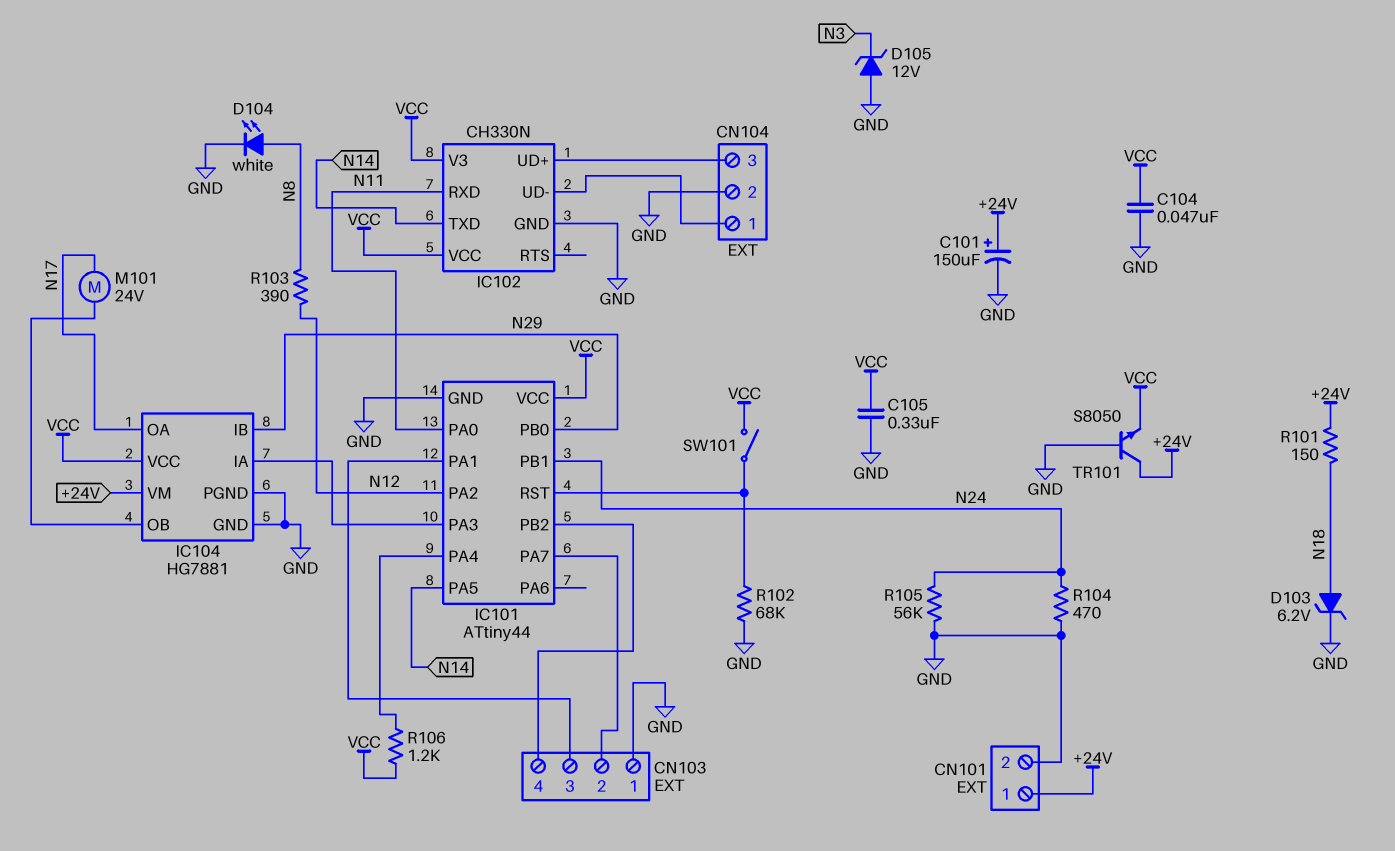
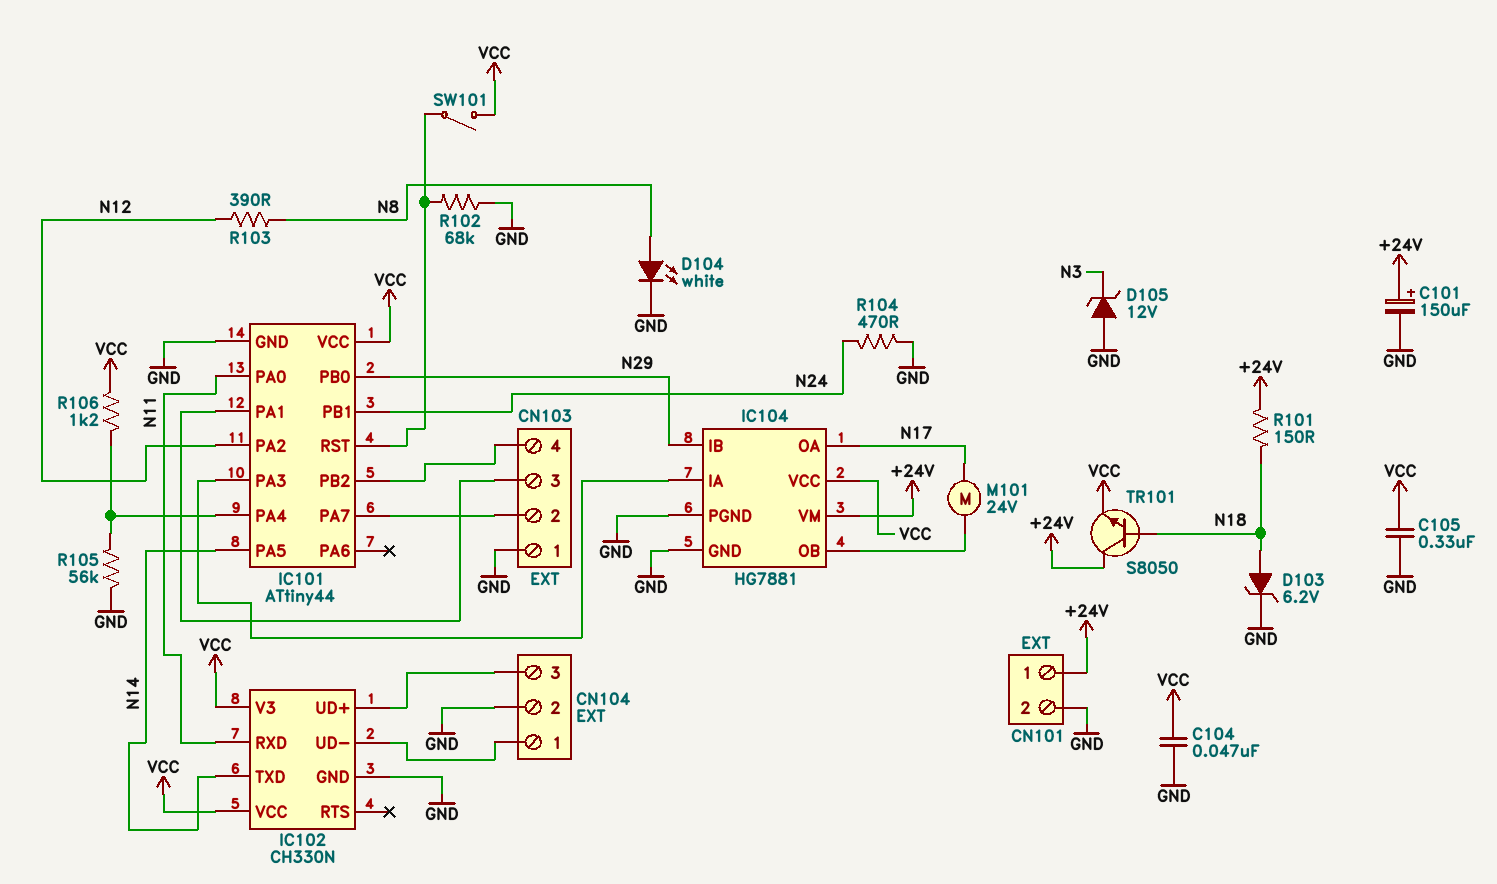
R105: 56k (GND, N24) -> 56k (GND, IC101/PA4)
TR101: NPN S8050 (B GND, C +24V, E VCC) -> NPN S8050 (B N18, C +24V, E VCC)

